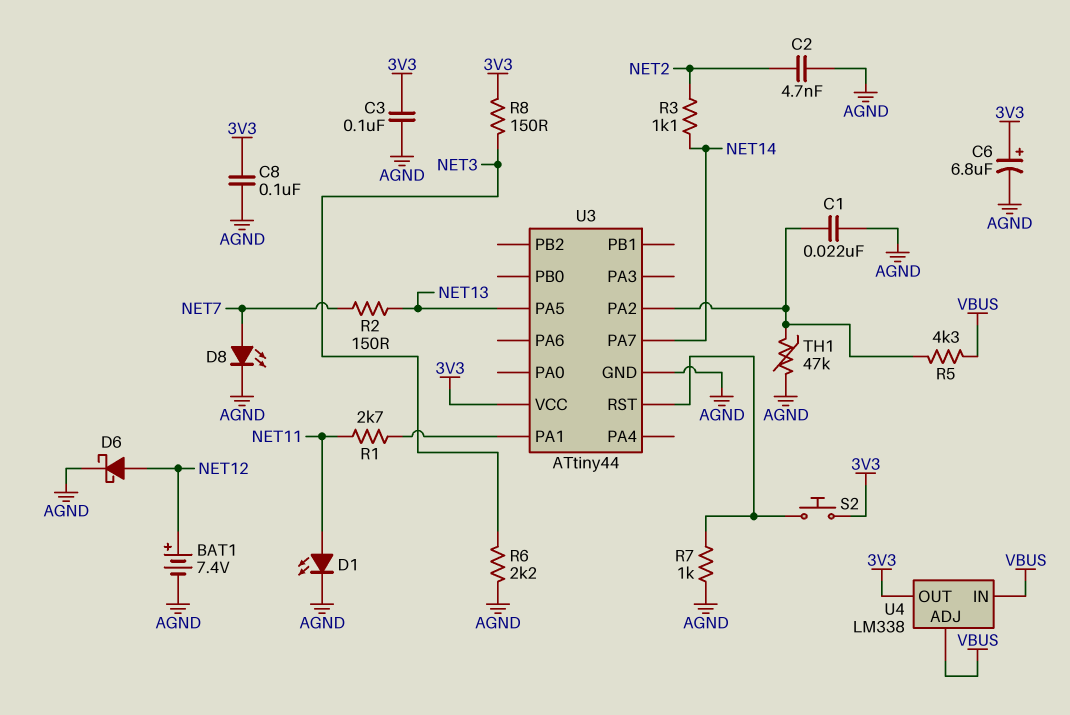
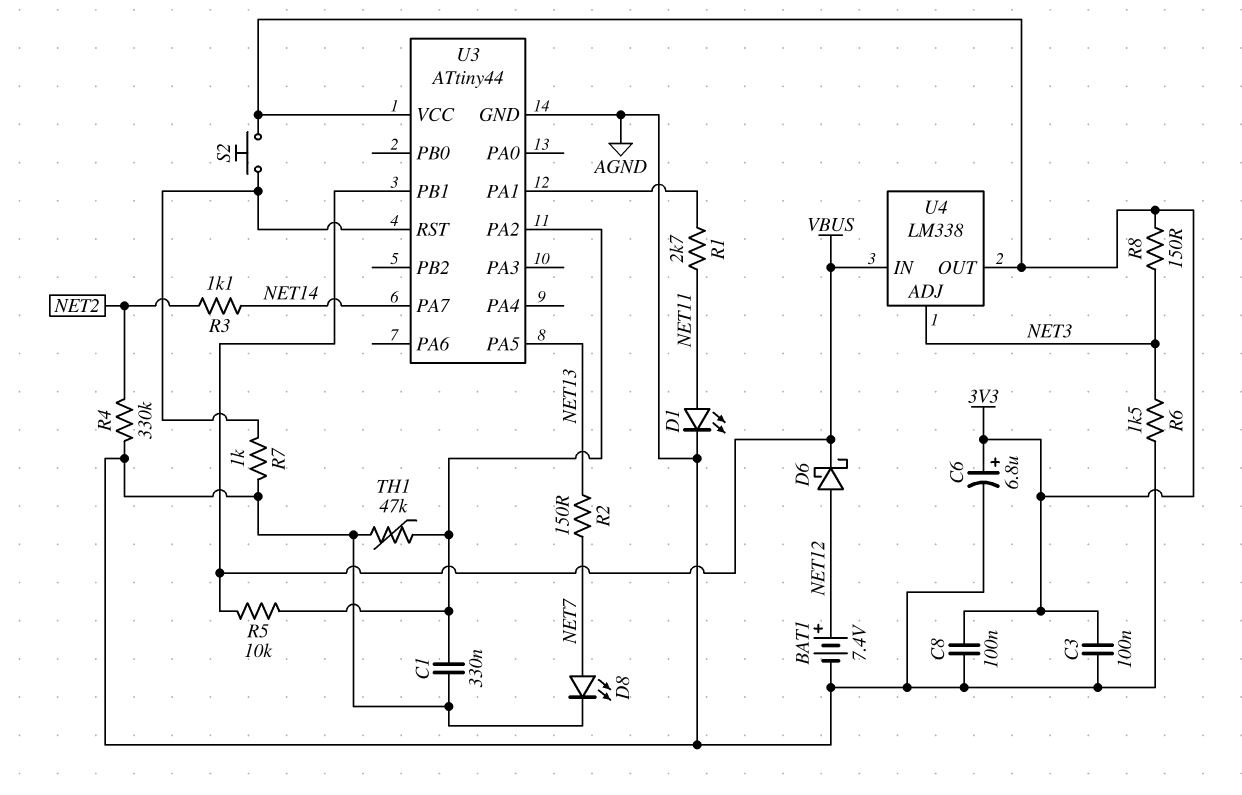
C1: 22nF (AGND, U3/PA2) -> 330nF (AGND, U3/PA2)
C2: 4.7nF (AGND, NET2) -> none
D6: schottky (A NET12, K AGND) -> schottky (A NET12, K VBUS)
R4: none -> 330k (AGND, NET2)
R5: 4.3k (U3/PA2, VBUS) -> 10k (U3/PA2, VBUS)
R6: 2.2k (AGND, NET3) -> 1.5k (AGND, NET3)
U3 pin PB1: none -> VBUS
U4 pin ADJ: VBUS -> NET3

